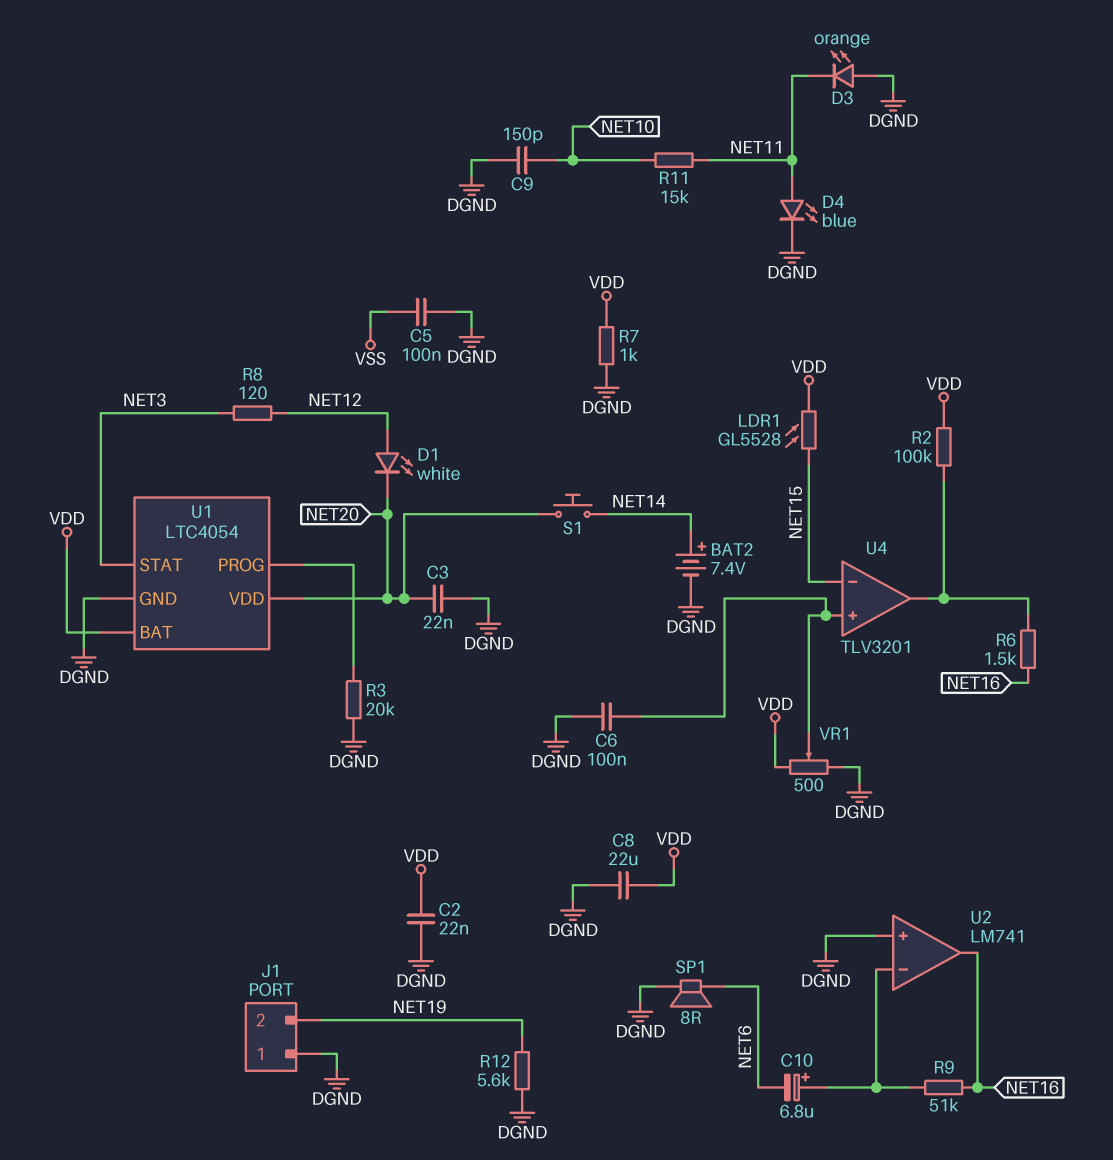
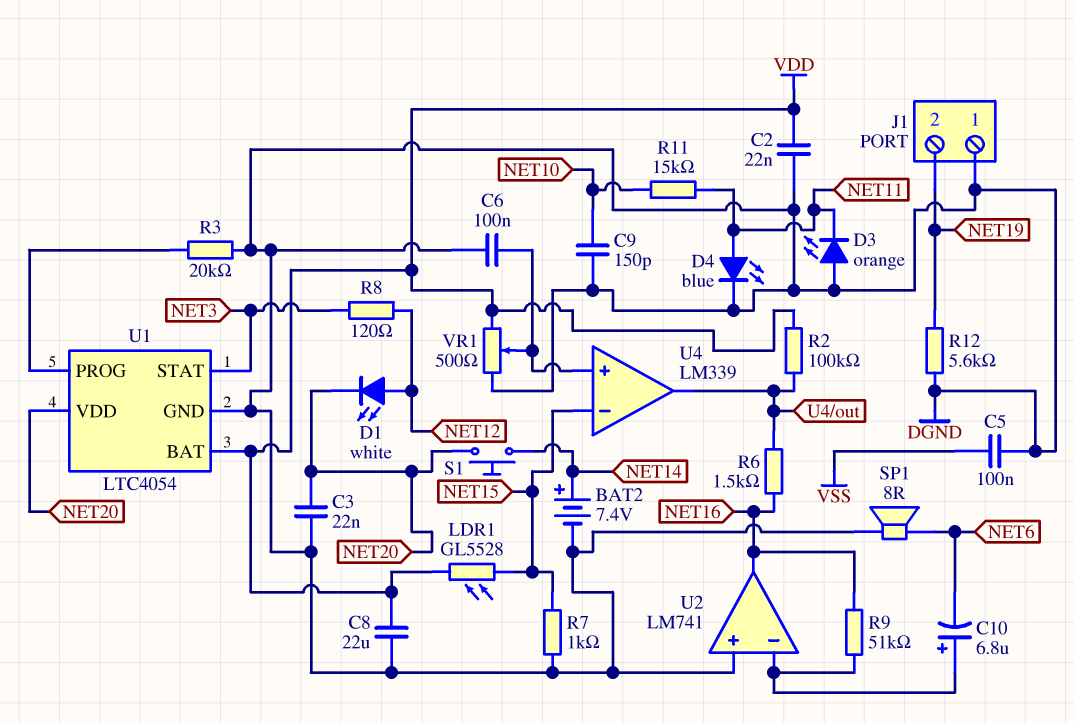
R7: 1k (DGND, VDD) -> 1k (DGND, NET15)
U4: TLV3201 -> LM339

